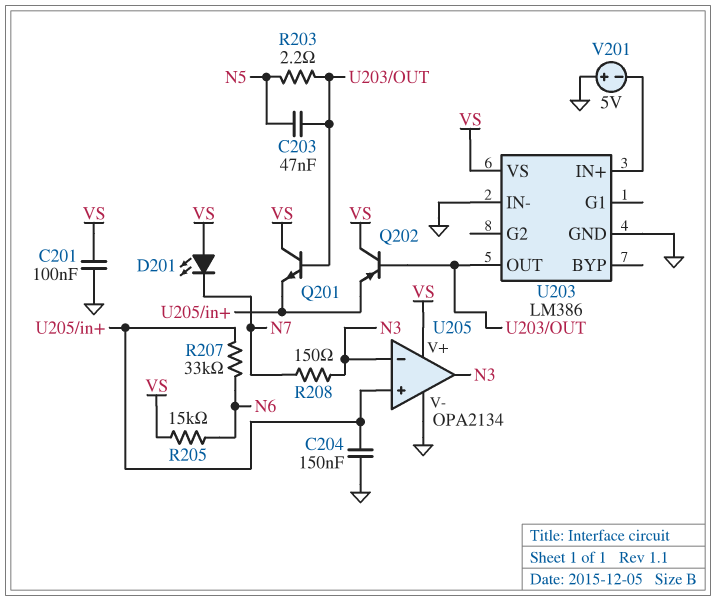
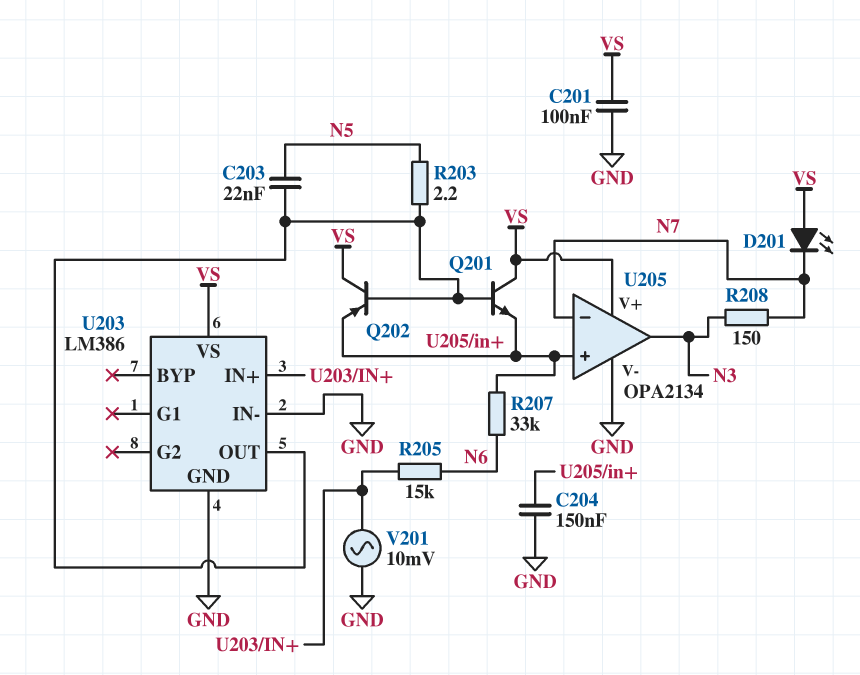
C203: 47nF (N5, U203/OUT) -> 22nF (N5, U203/OUT)
R205: 15k (N6, VS) -> 15k (N6, U203/IN+)
U205 pin in-: N3 -> N7
V201: 5V (plus GND, minus U203/IN+) -> AC 10mV (GND, U203/IN+)

